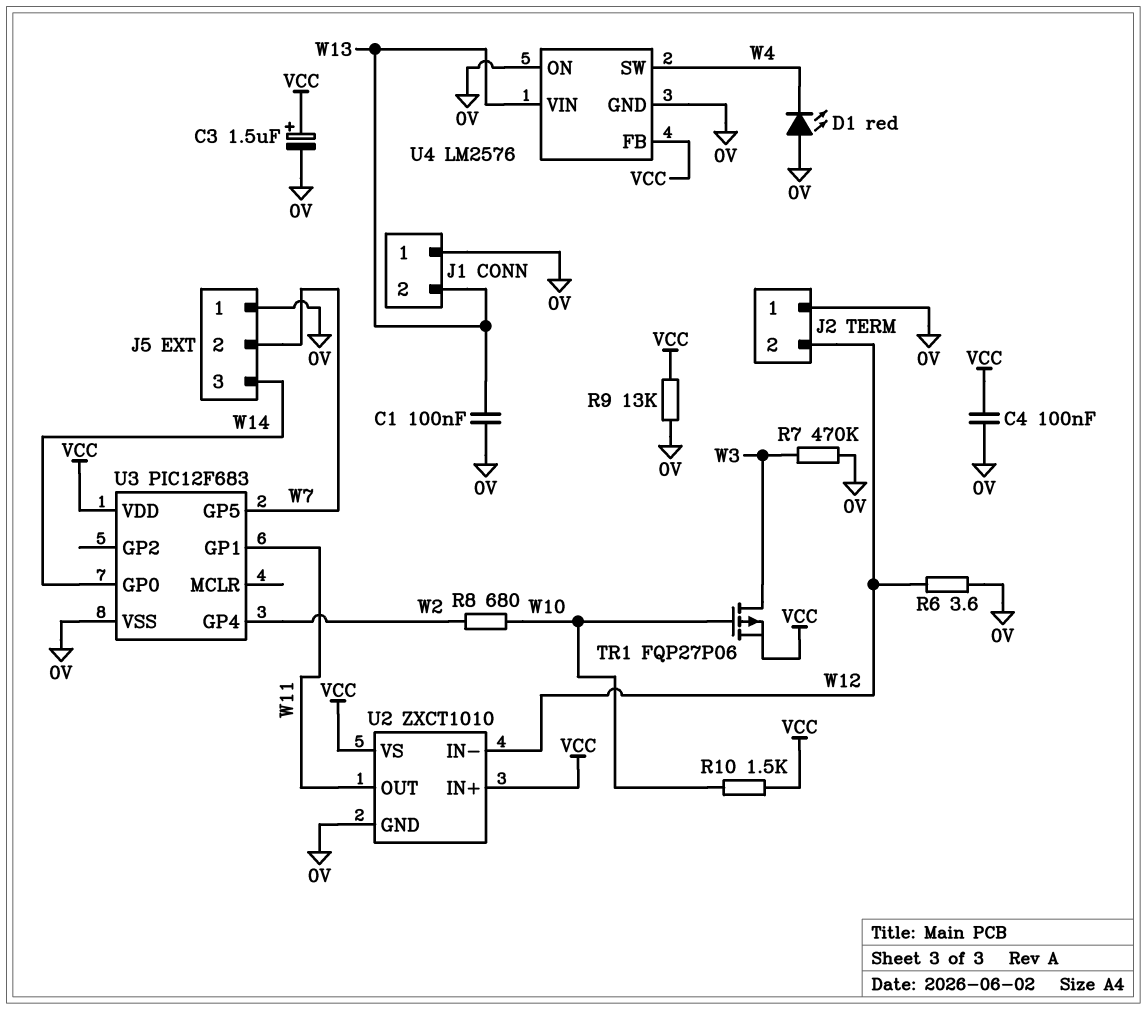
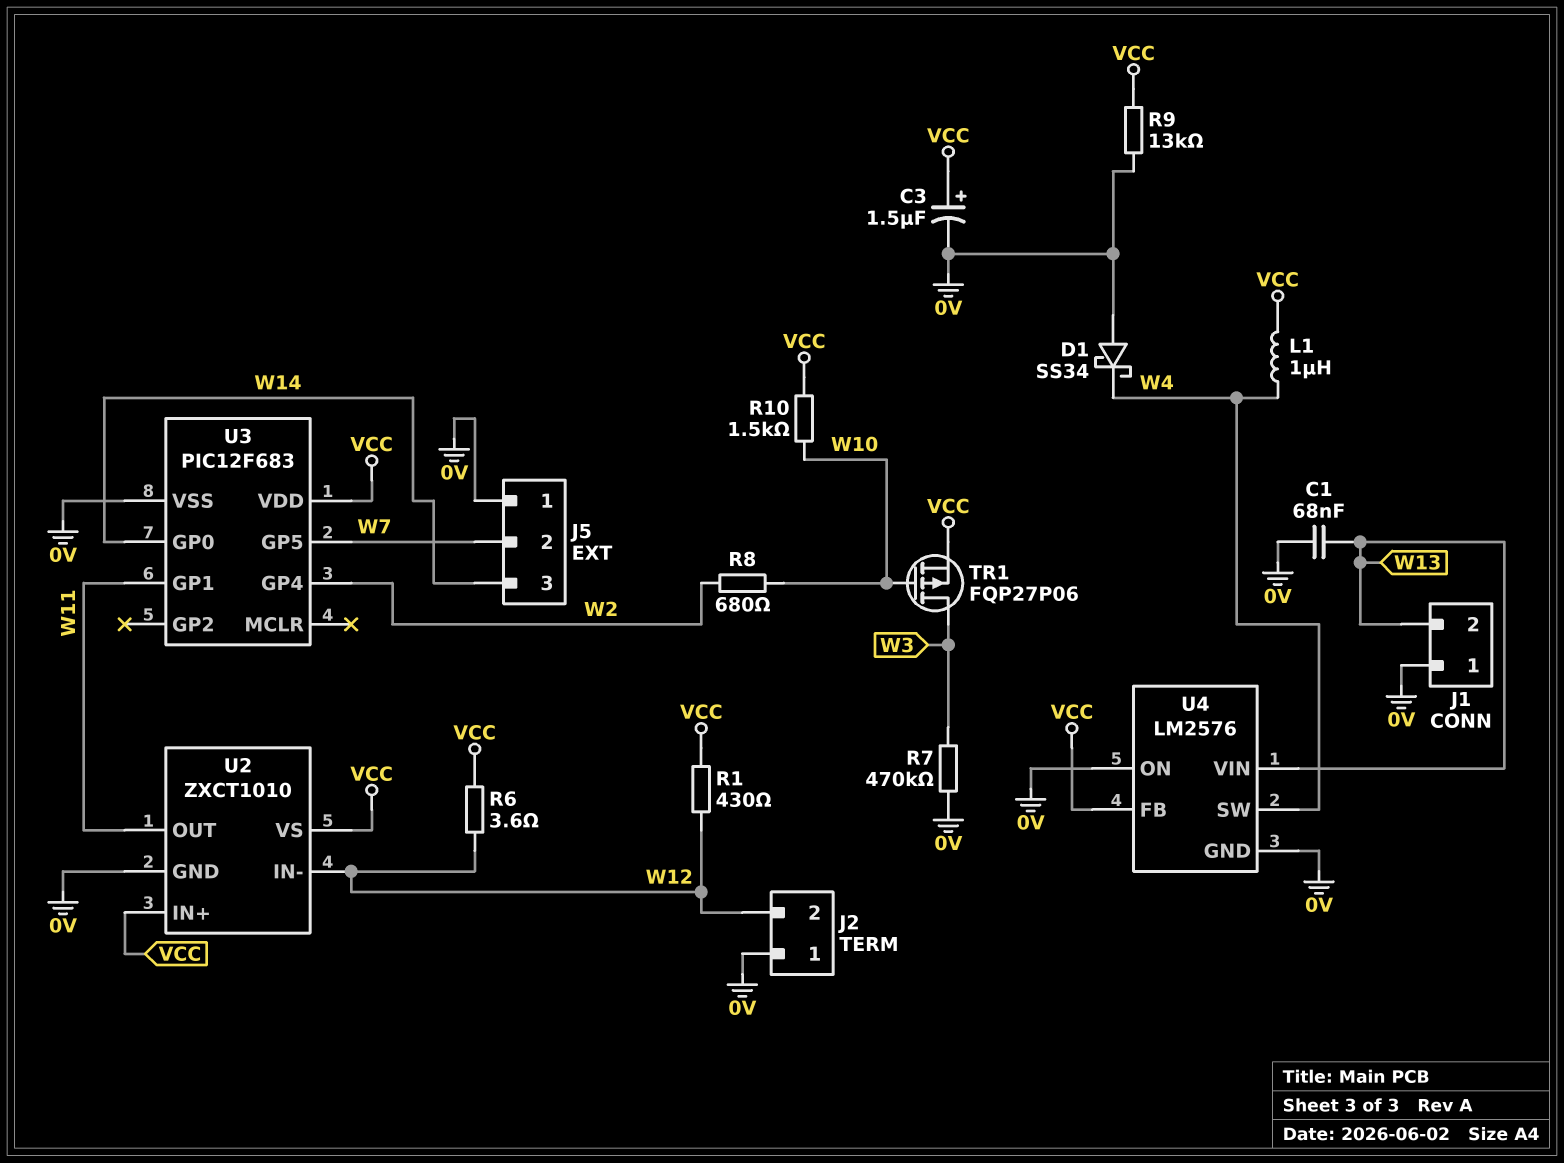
C1: 100nF (0V, W13) -> 68nF (0V, W13)
C4: 100nF (0V, VCC) -> none
D1: LED red (A 0V, K W4) -> schottky SS34 (A 0V, K W4)
L1: none -> 1uH (VCC, W4)
R1: none -> 430 (VCC, W12)
R6: 3.6 (0V, W12) -> 3.6 (VCC, W12)

